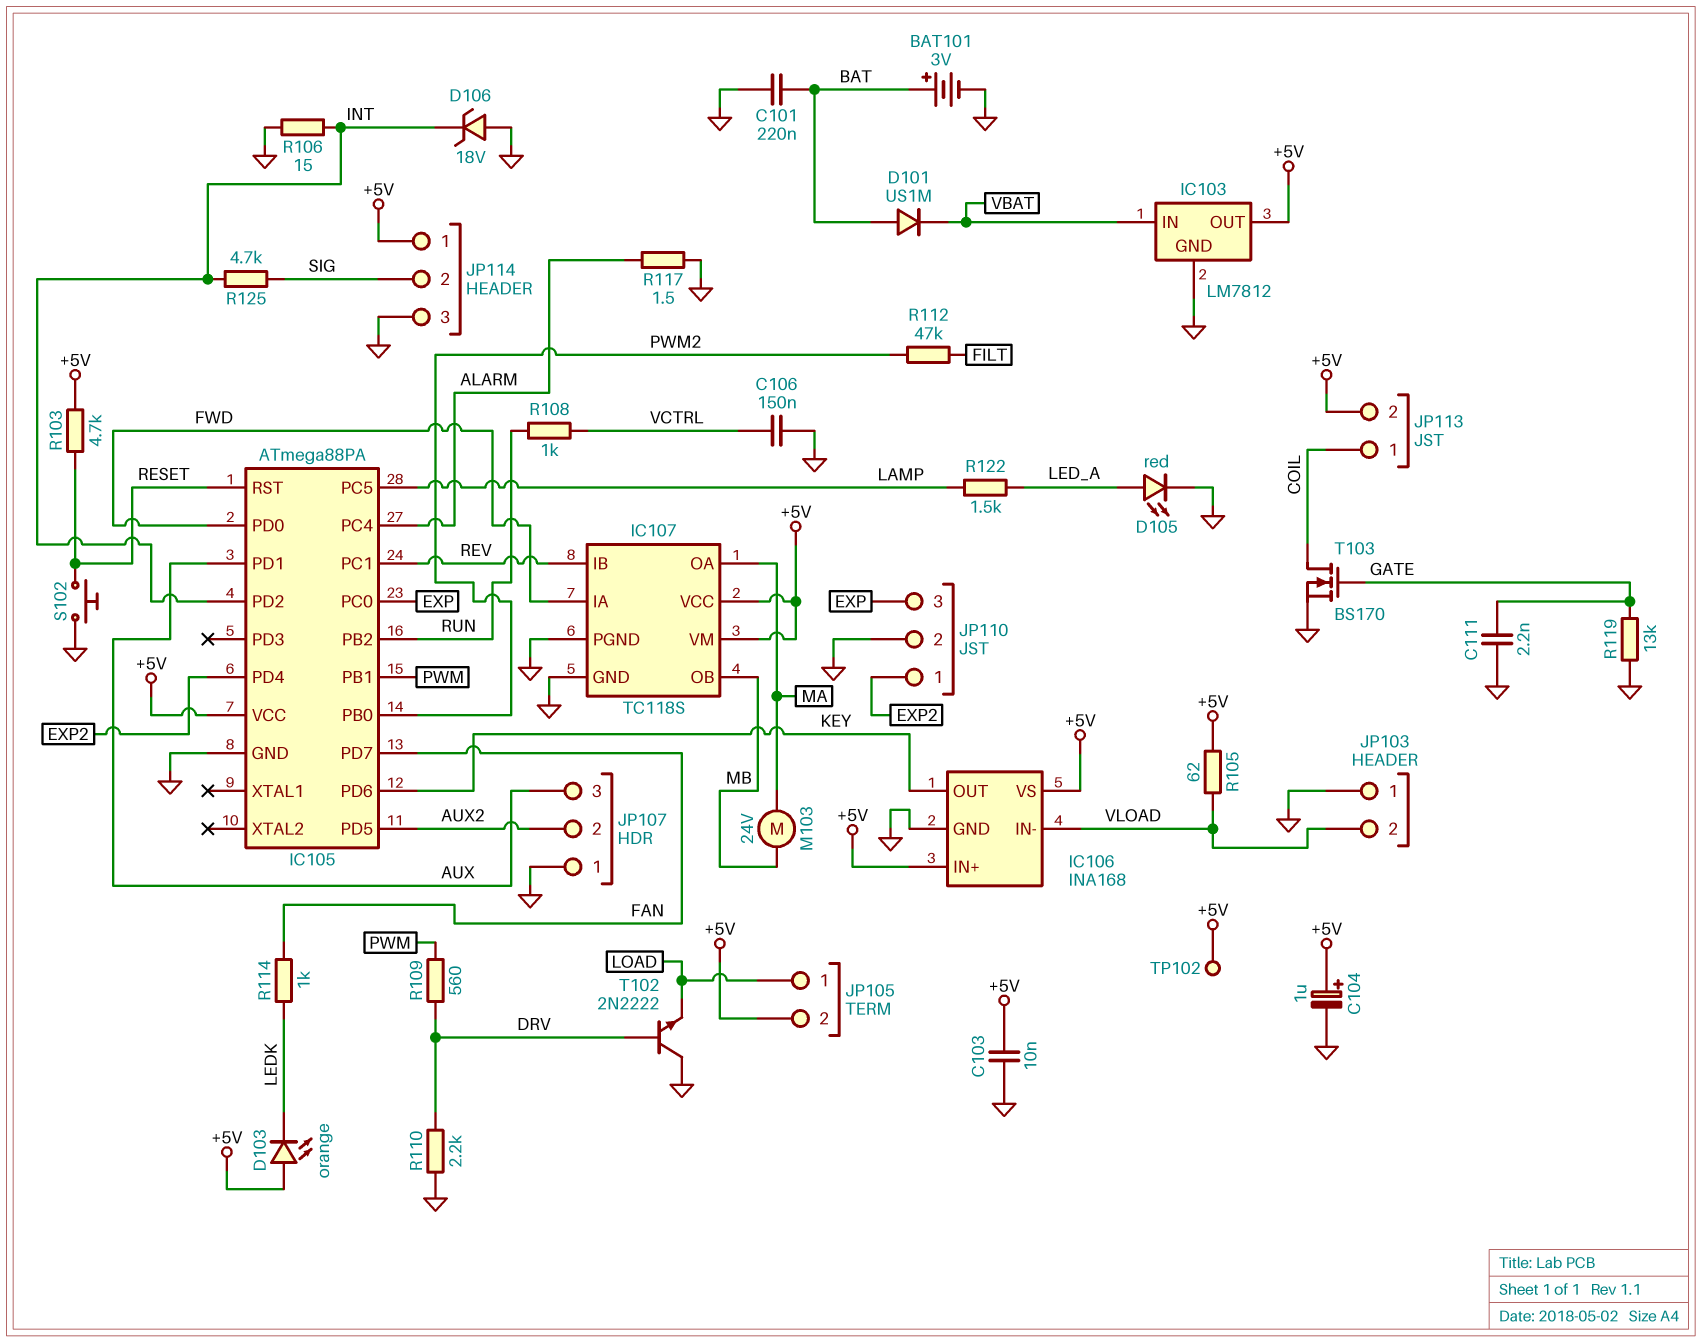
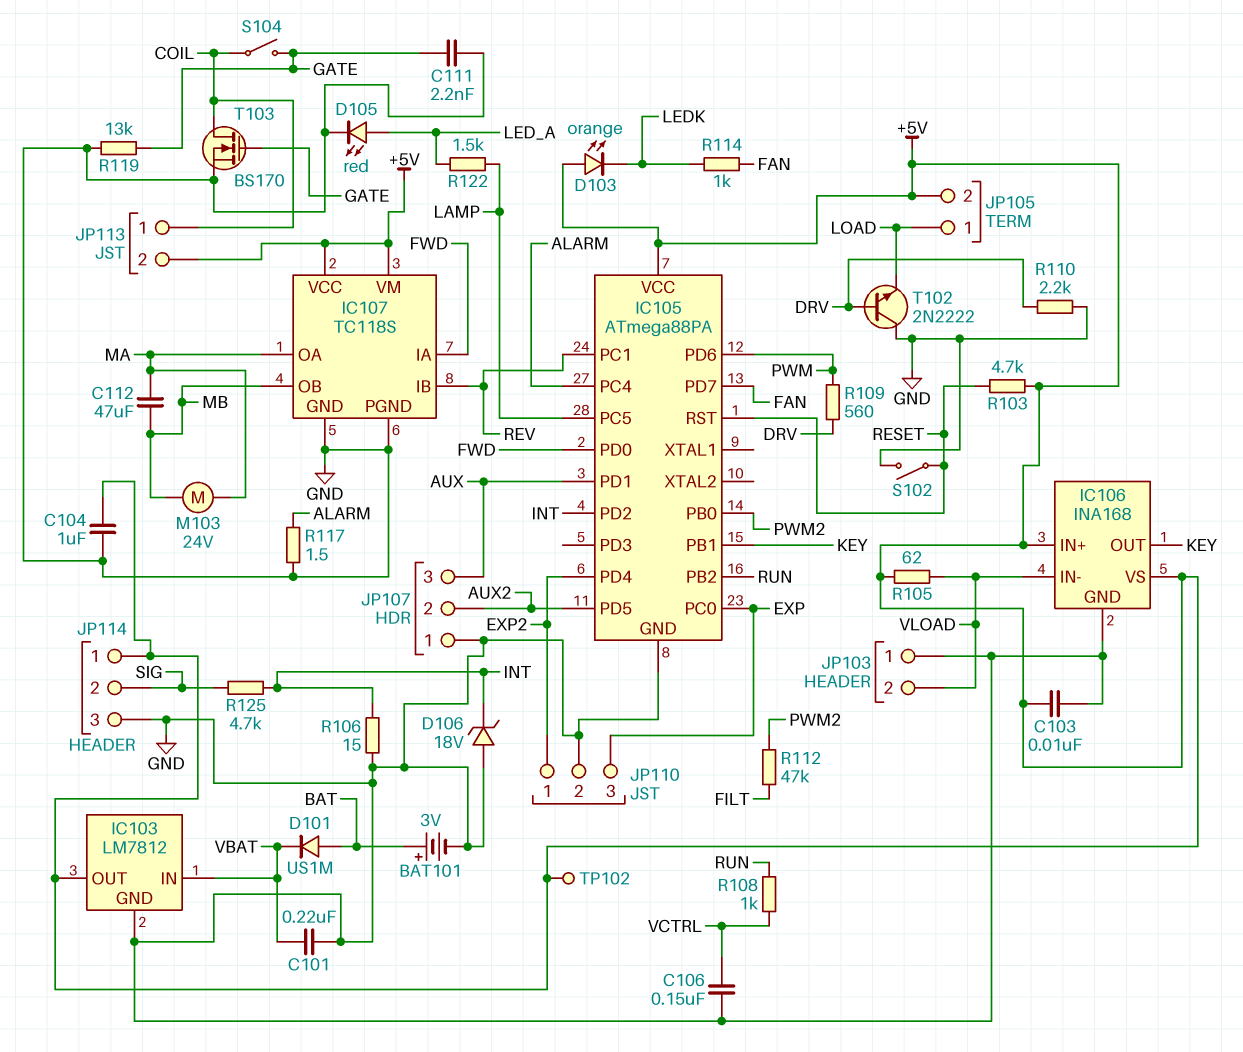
C101: 220nF (BAT, GND) -> 220nF (GND, VBAT)
C104: 1uF (plus +5V, minus GND) -> 1uF (+5V, GND)
C112: none -> 47uF (MA, MB)
IC105 pin PB1: PWM -> KEY
IC105 pin PD6: KEY -> PWM
S102: button (GND, RESET) -> switch (GND, RESET)
S104: none -> switch (COIL, GATE)

